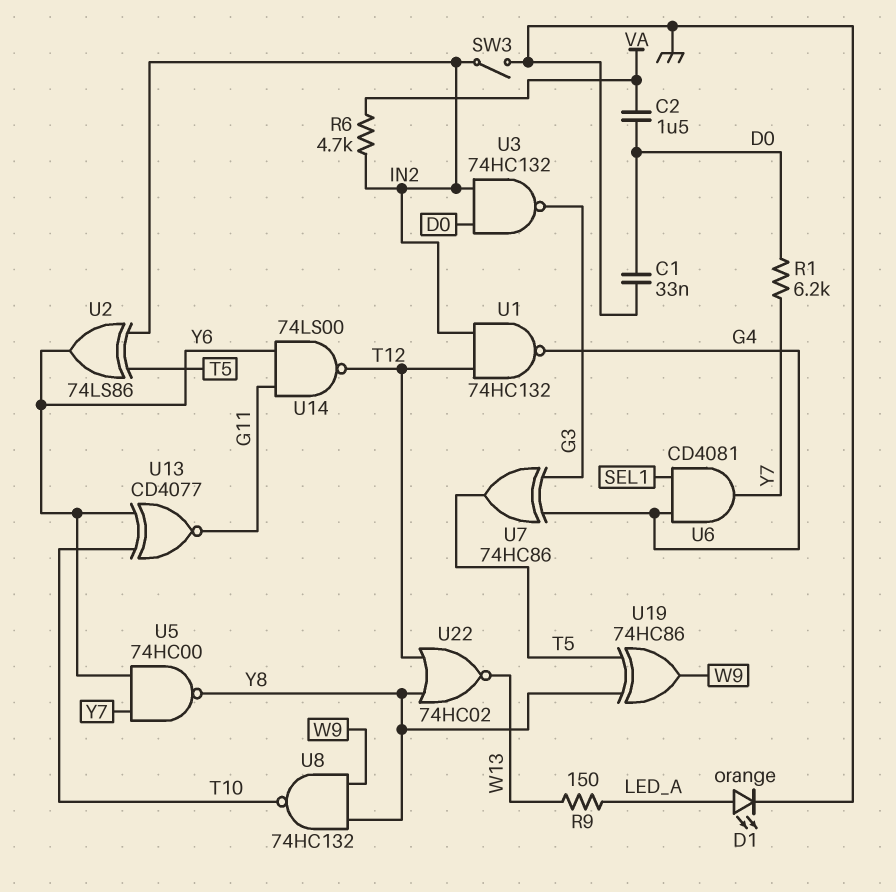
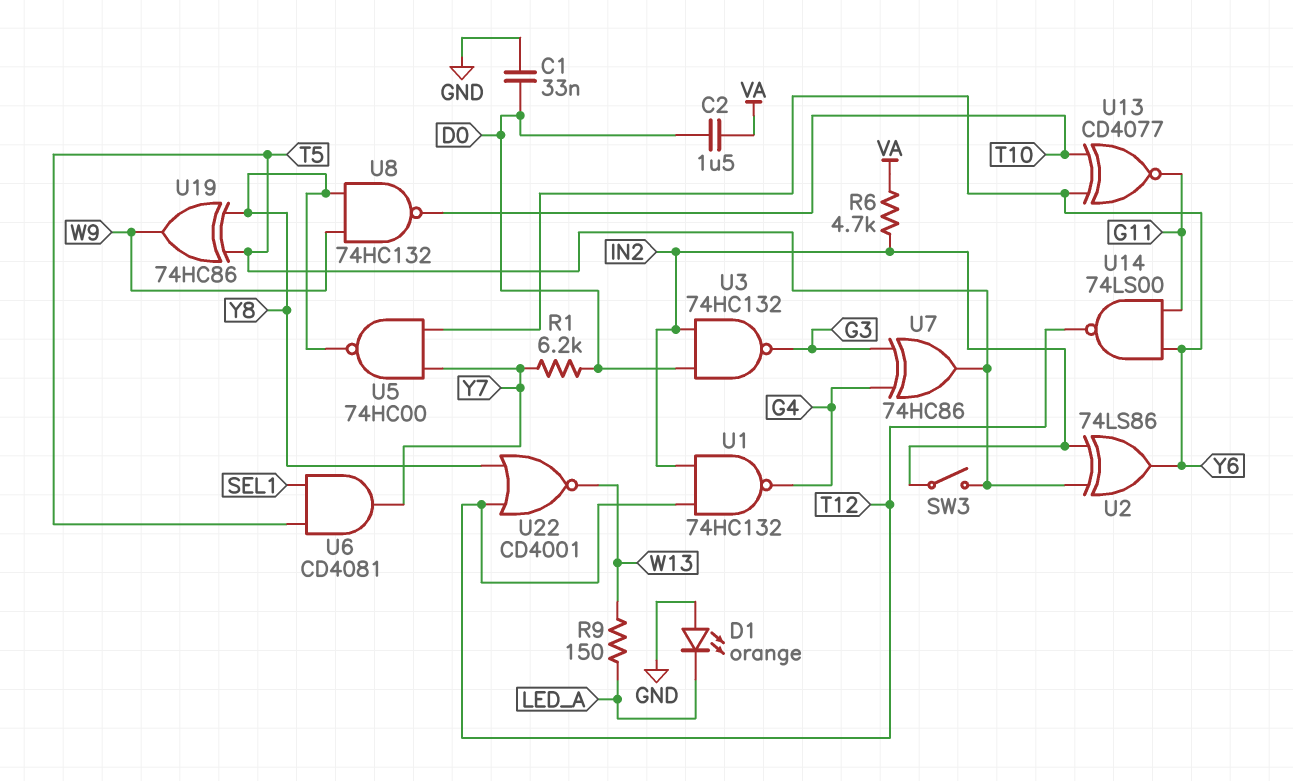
D1: LED orange (A LED_A, K GND) -> LED orange (A GND, K LED_A)
SW3: switch (GND, IN2) -> switch (IN2, T5)
U6: AND CD4081 (in G4, in SEL1, out Y7) -> AND CD4081 (in SEL1, in T5, out Y7)
U22: NOR 74HC02 (in T12, in Y8, out W13) -> NOR CD4001 (in T12, in Y8, out W13)

